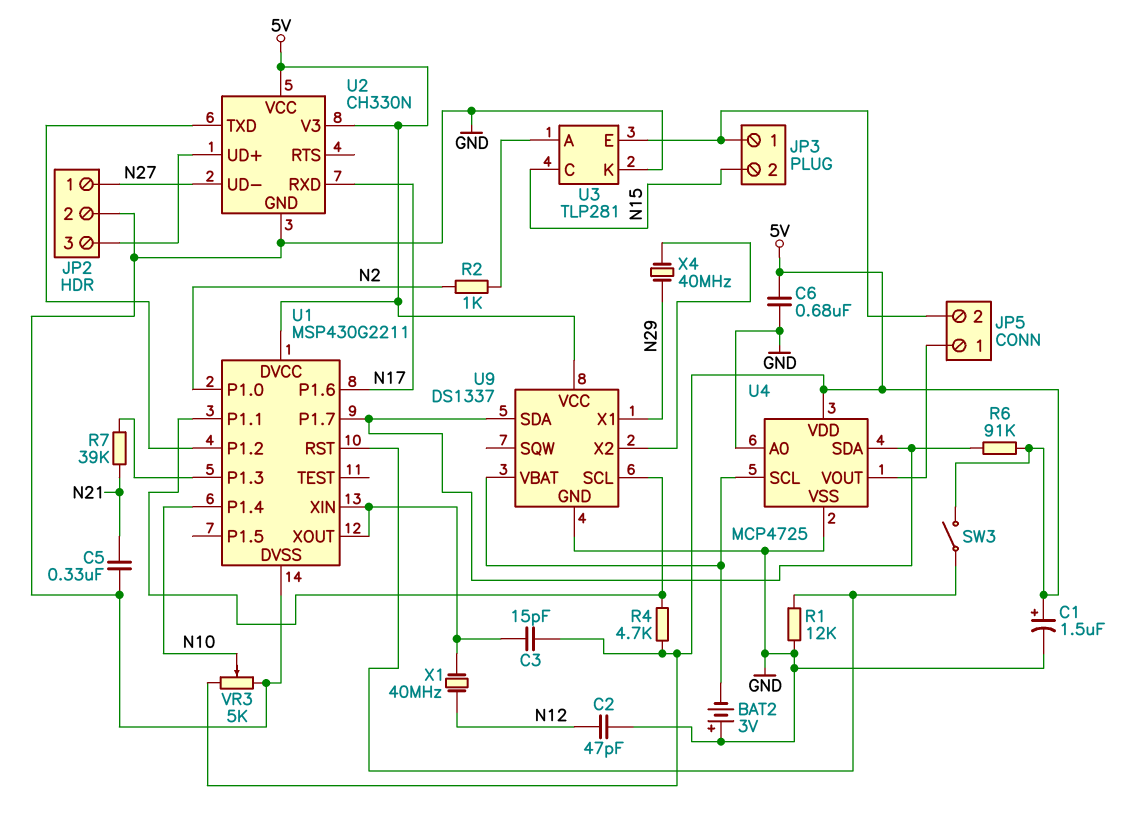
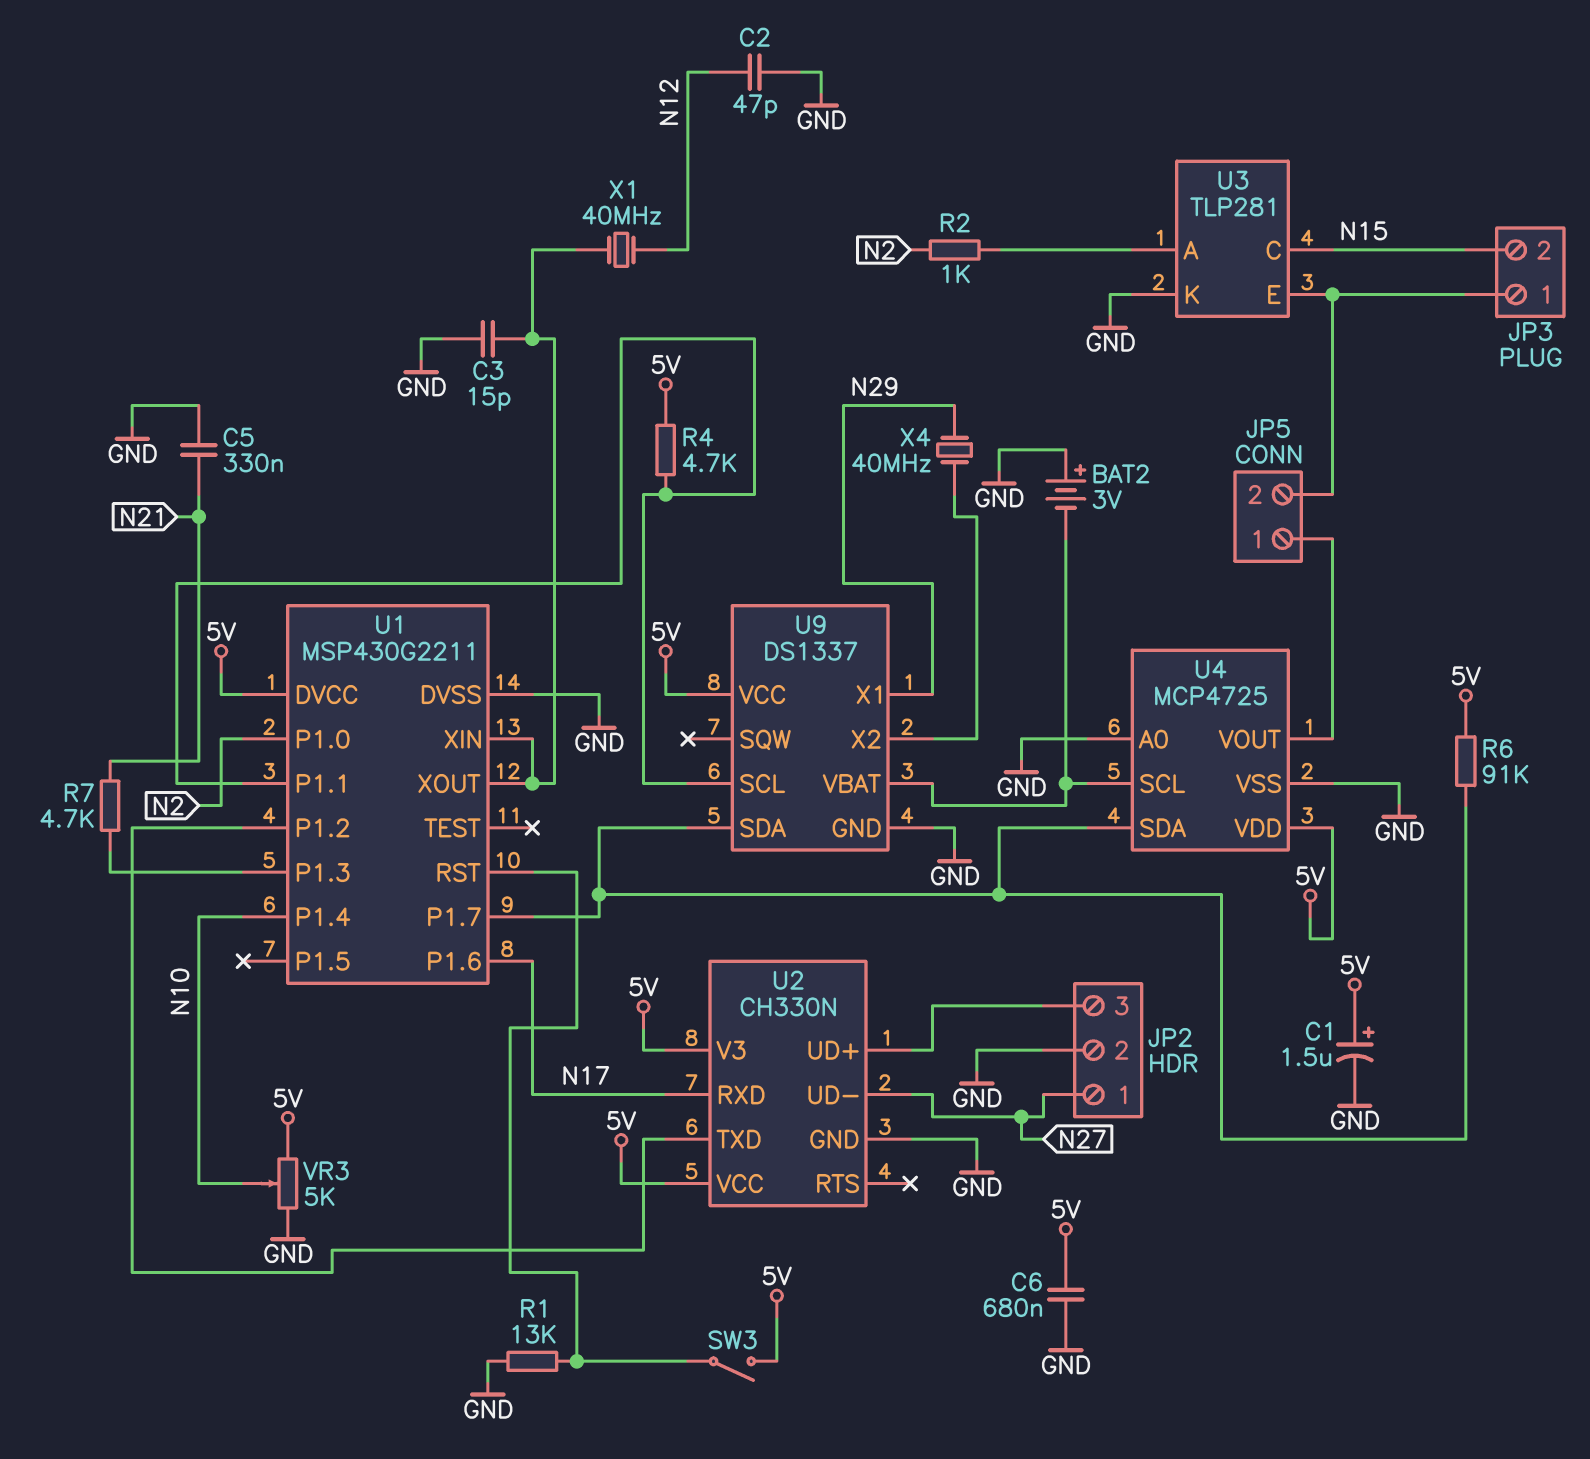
C3: 15pF (5V, U1/XIN) -> 15pF (GND, U1/XIN)
R1: 12k (GND, U1/RST) -> 13k (GND, U1/RST)
R7: 39k (N21, U1/P1.3) -> 4.7k (N21, U1/P1.3)

